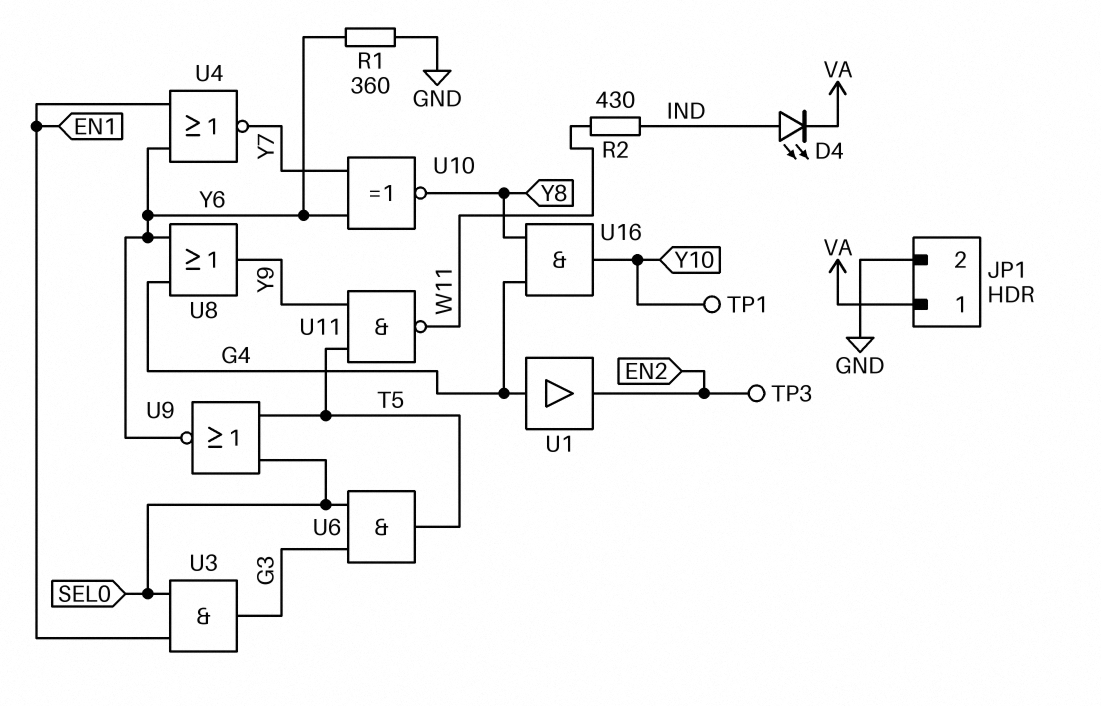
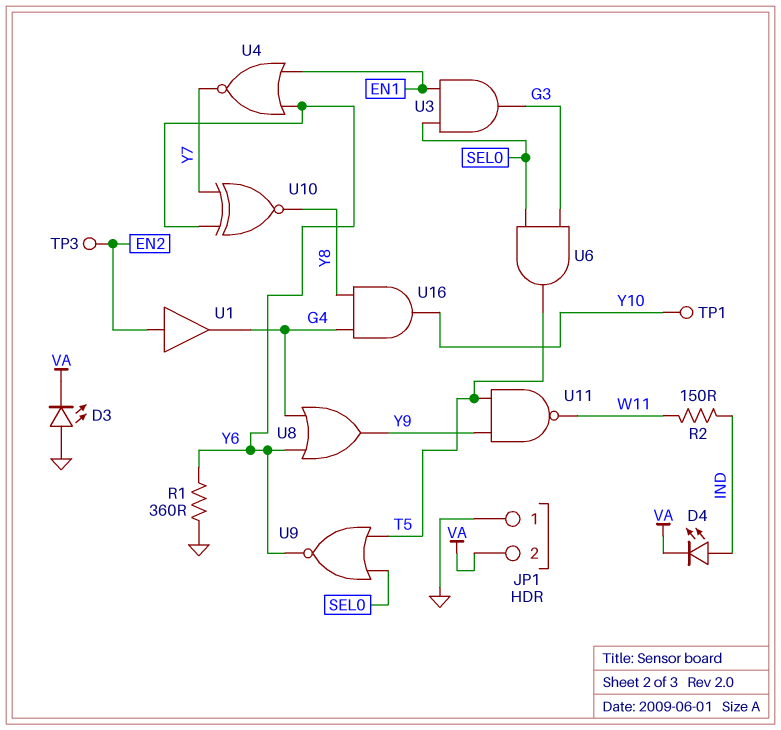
D3: none -> LED (A GND, K VA)
JP1 pin 1: VA -> GND
JP1 pin 2: GND -> VA
R2: 430 (IND, W11) -> 150 (IND, W11)
U1: buffer (in G4, out EN2) -> buffer (in EN2, out G4)

